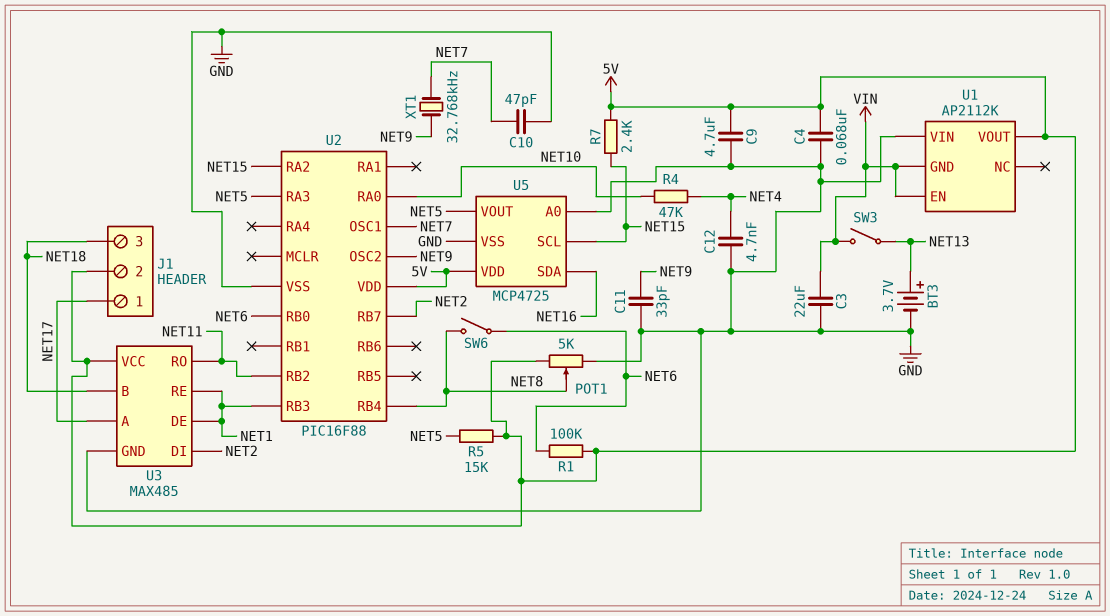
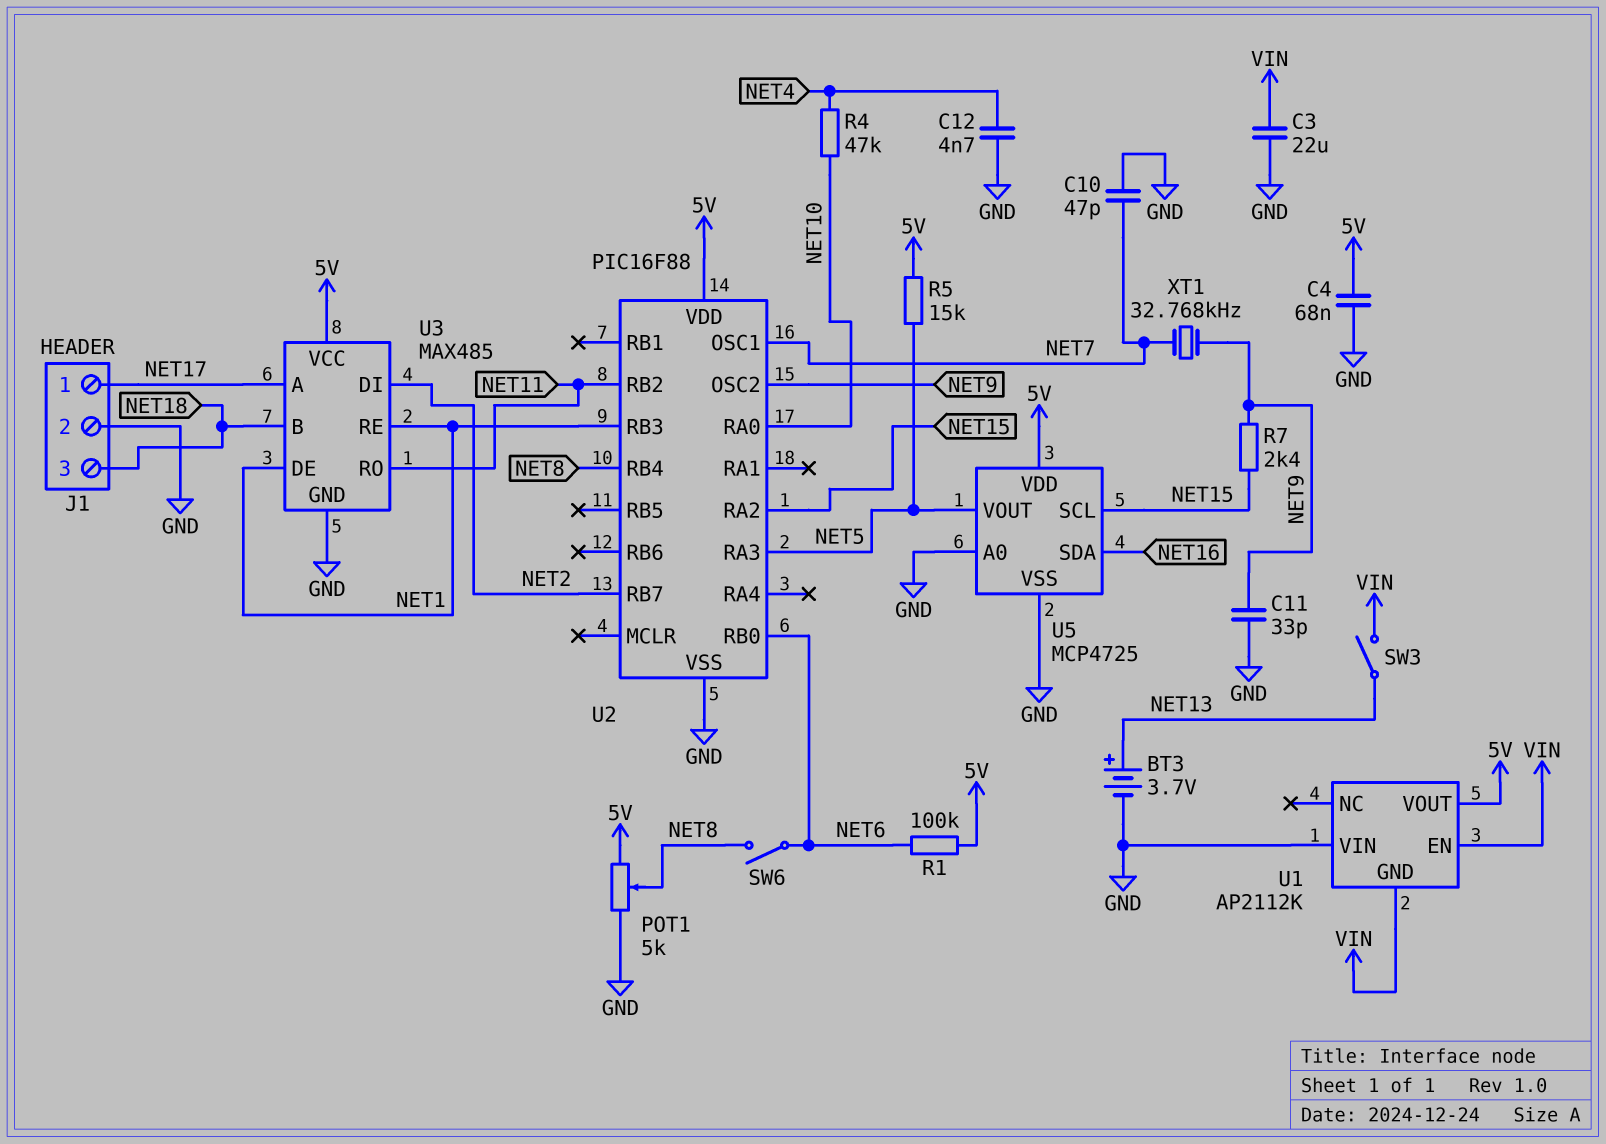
C9: 4.7uF (5V, GND) -> none
J1 pin 2: 5V -> GND
R7: 2.4k (5V, NET15) -> 2.4k (NET9, NET15)

